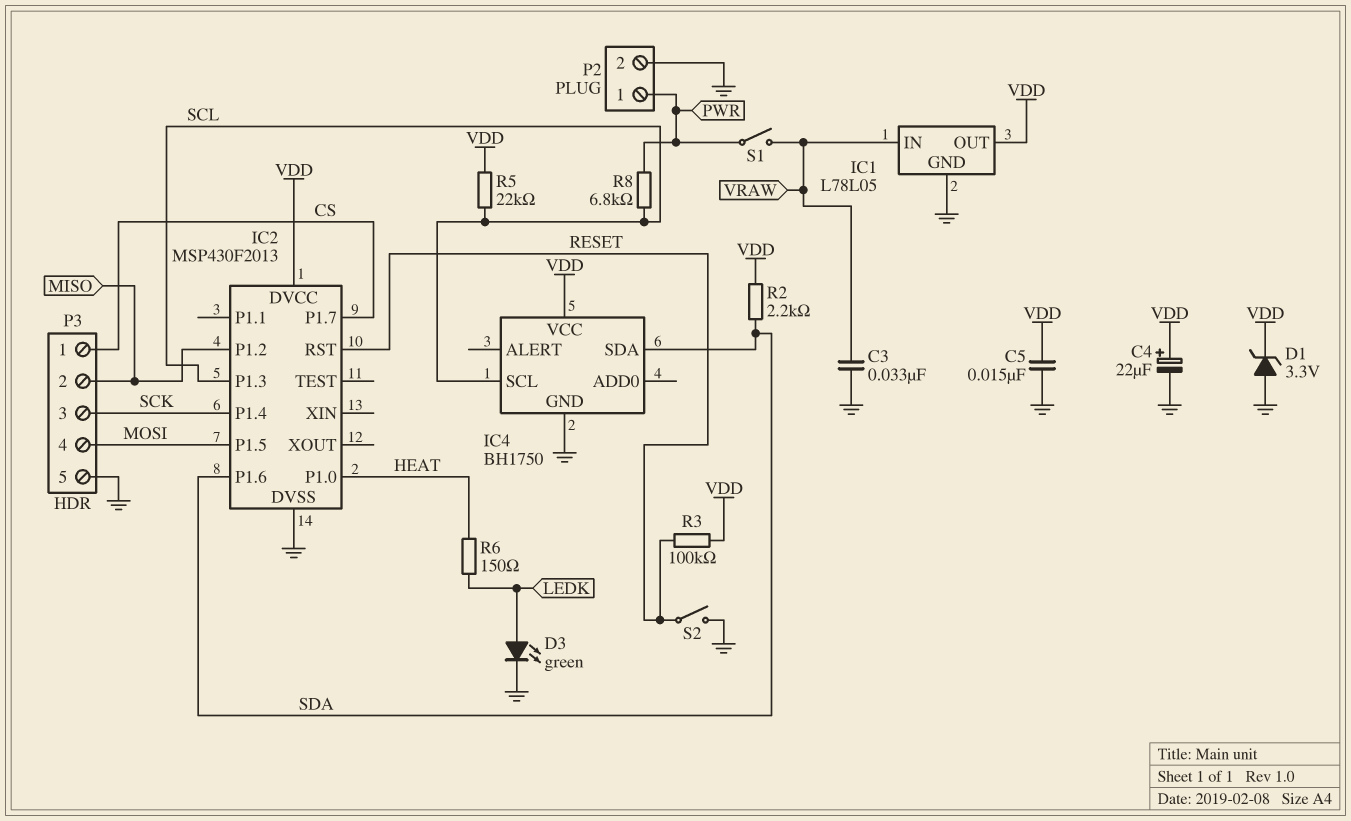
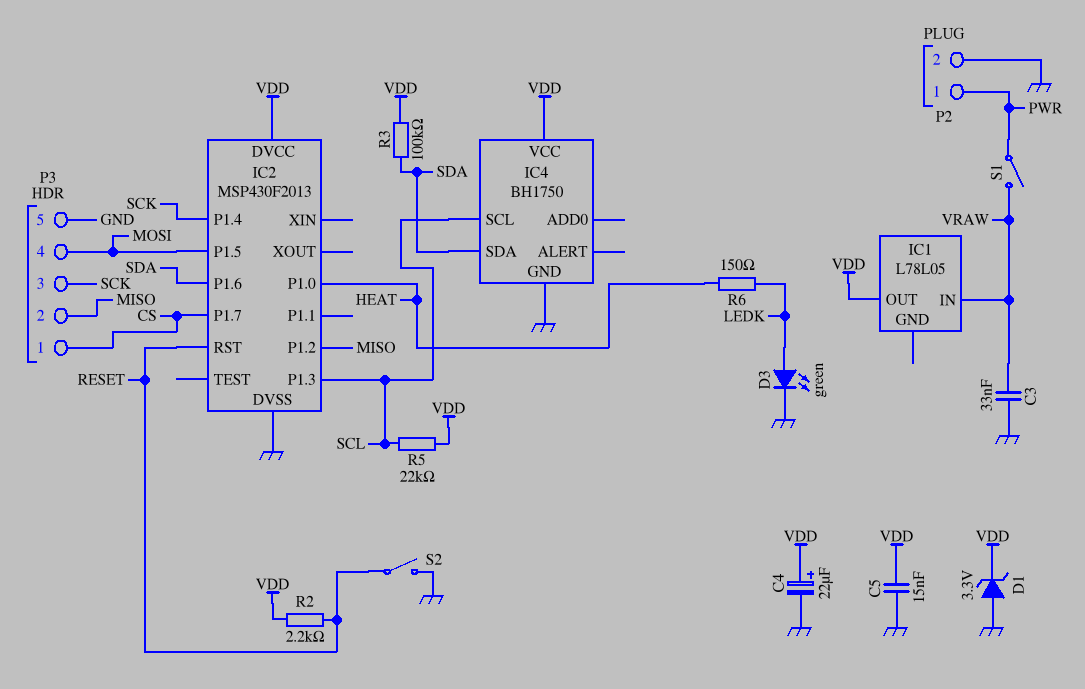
IC1 pin GND: GND -> none
R2: 2.2k (SDA, VDD) -> 2.2k (RESET, VDD)
R3: 100k (RESET, VDD) -> 100k (SDA, VDD)
R8: 6.8k (PWR, SCL) -> none

